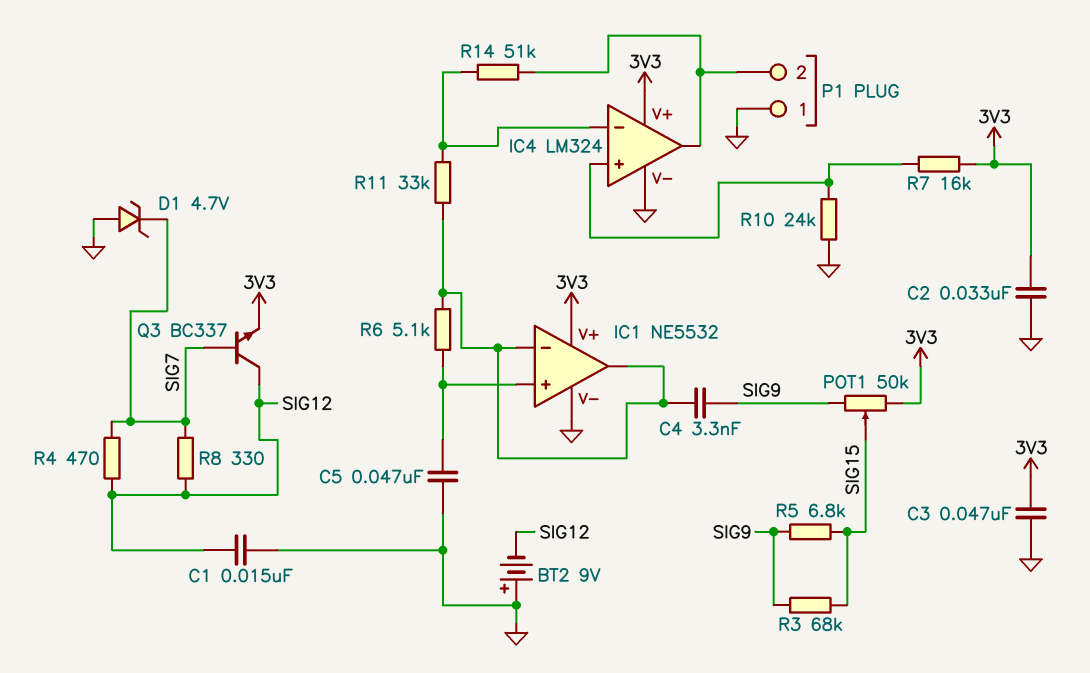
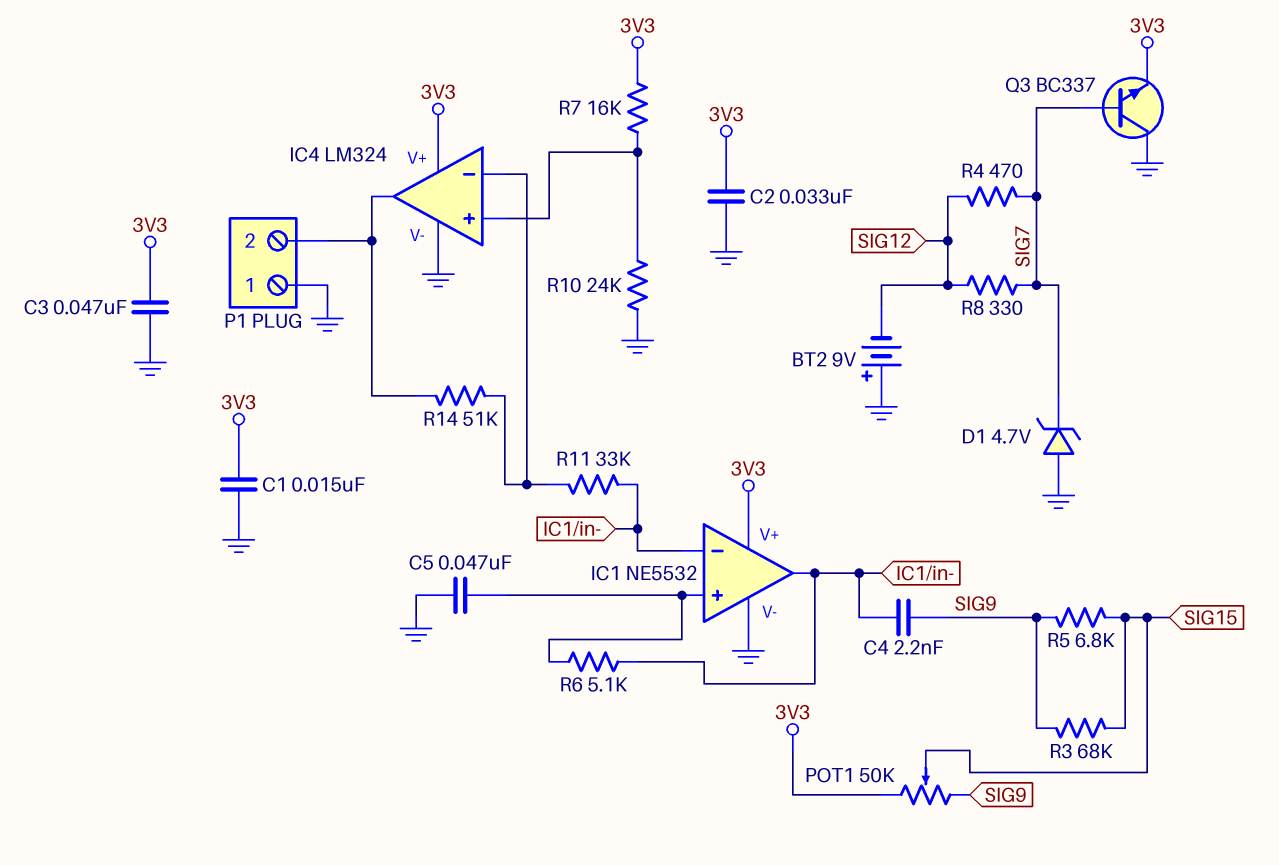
C1: 15nF (GND, SIG12) -> 15nF (3V3, GND)
C4: 3.3nF (IC1/in-, SIG9) -> 2.2nF (IC1/in-, SIG9)
Q3: NPN BC337 (B SIG7, C SIG12, E 3V3) -> NPN BC337 (B SIG7, C GND, E 3V3)

